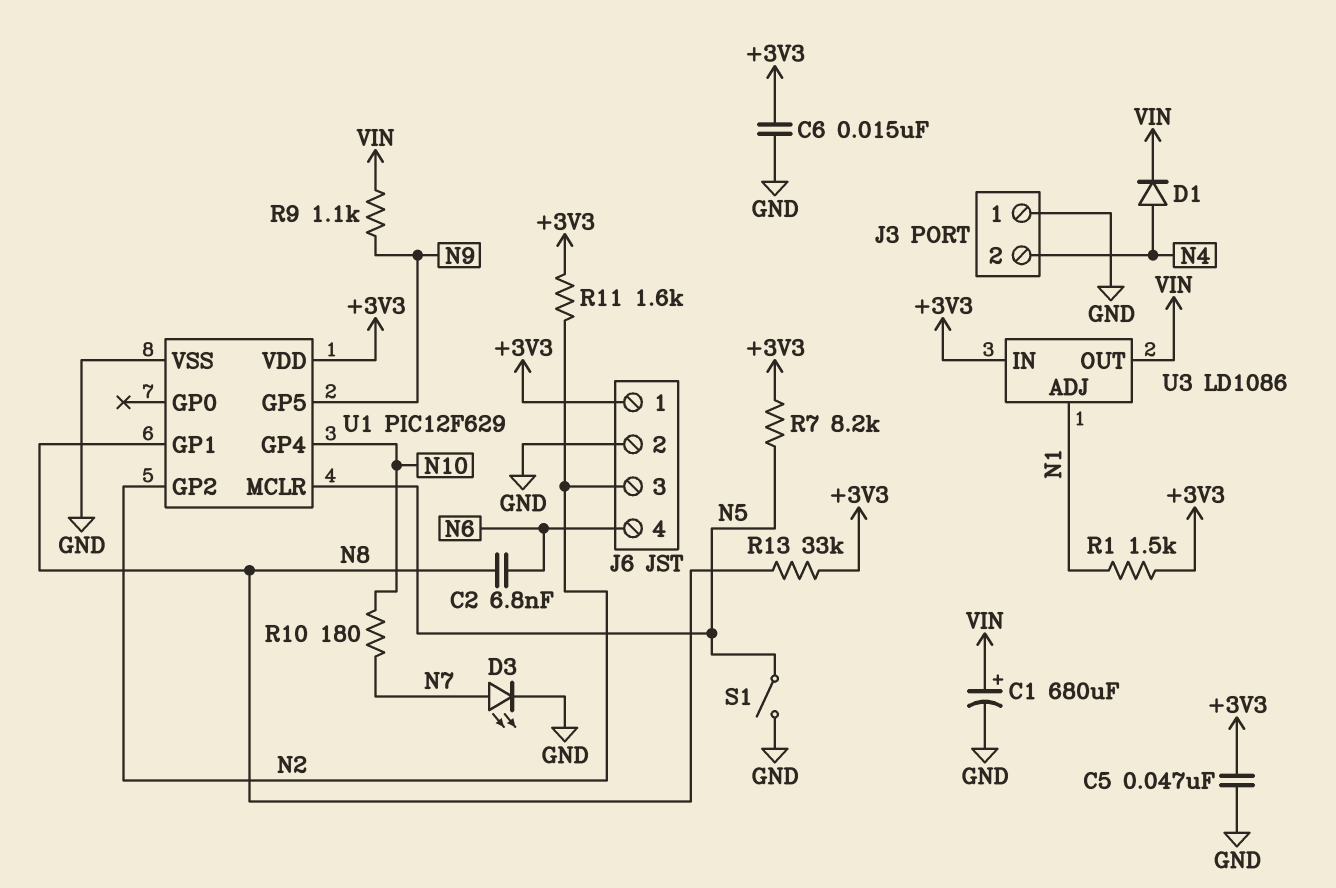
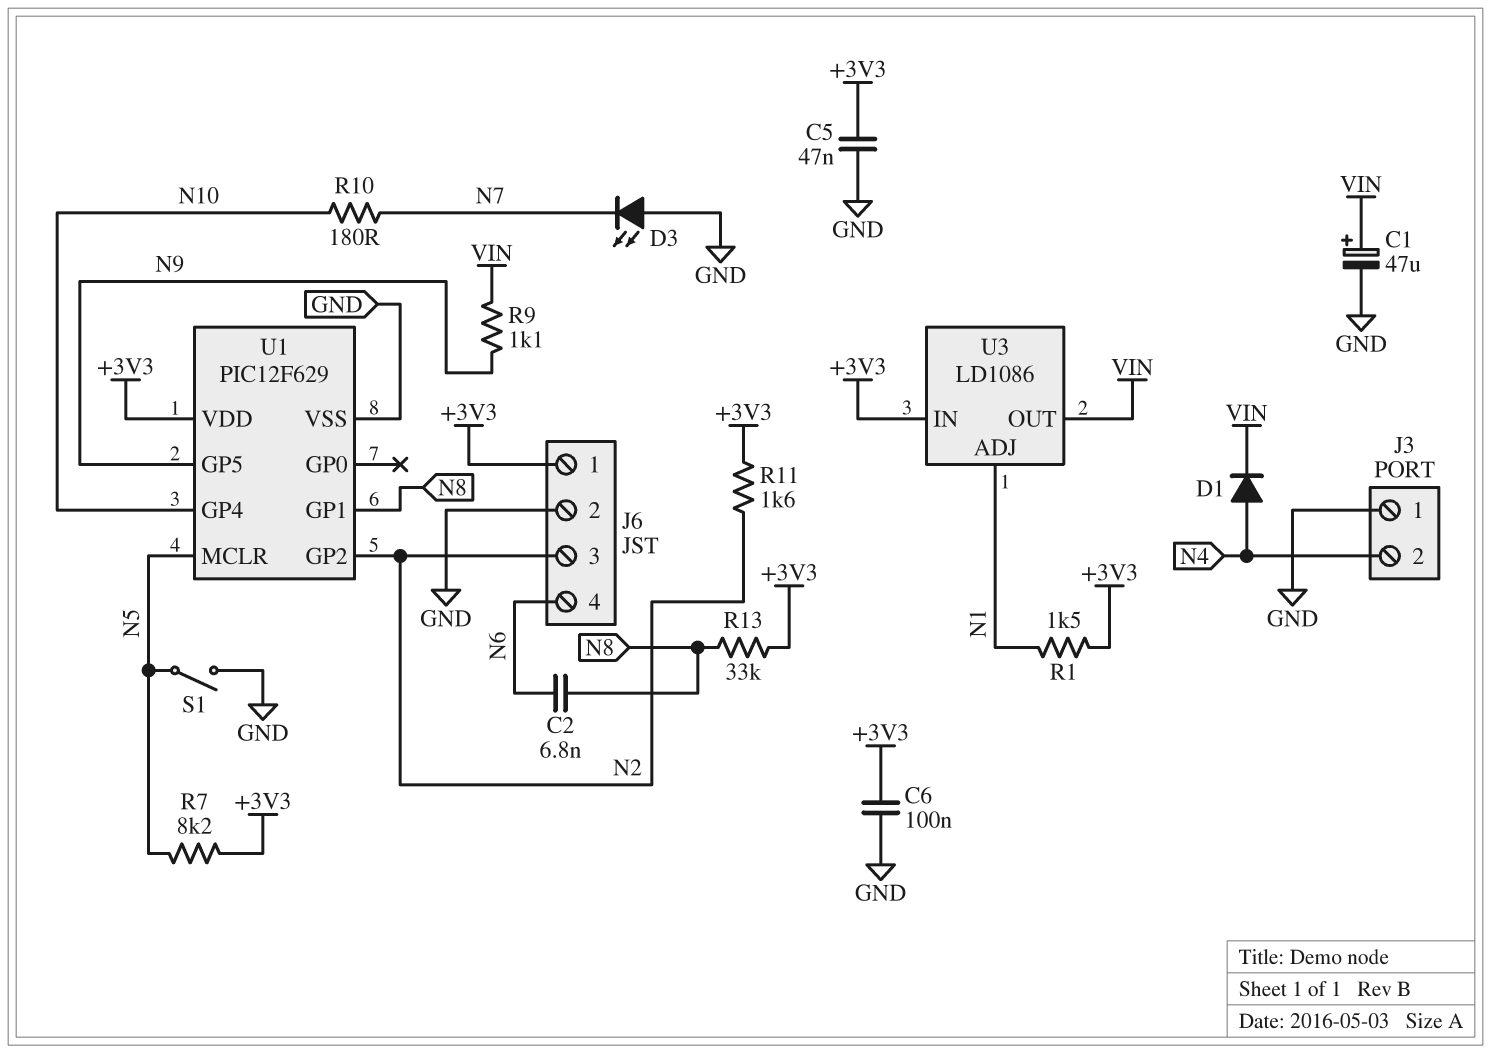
C1: 680uF (plus VIN, minus GND) -> 47uF (plus VIN, minus GND)
C6: 15nF (+3V3, GND) -> 100nF (+3V3, GND)
D3: LED (A N7, K GND) -> LED (A GND, K N7)

